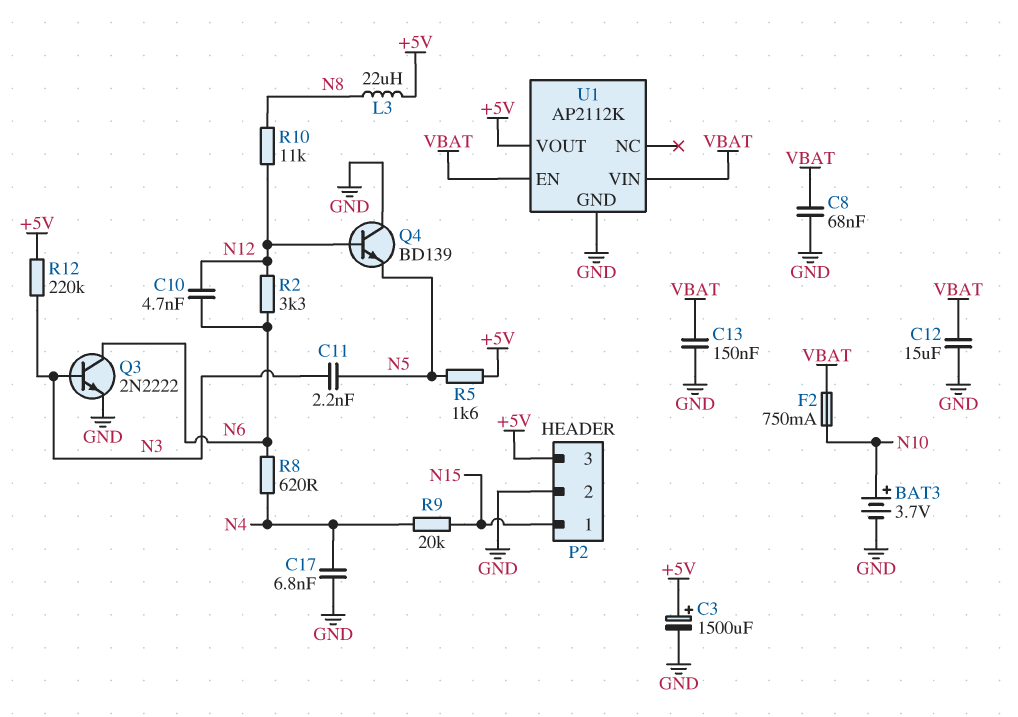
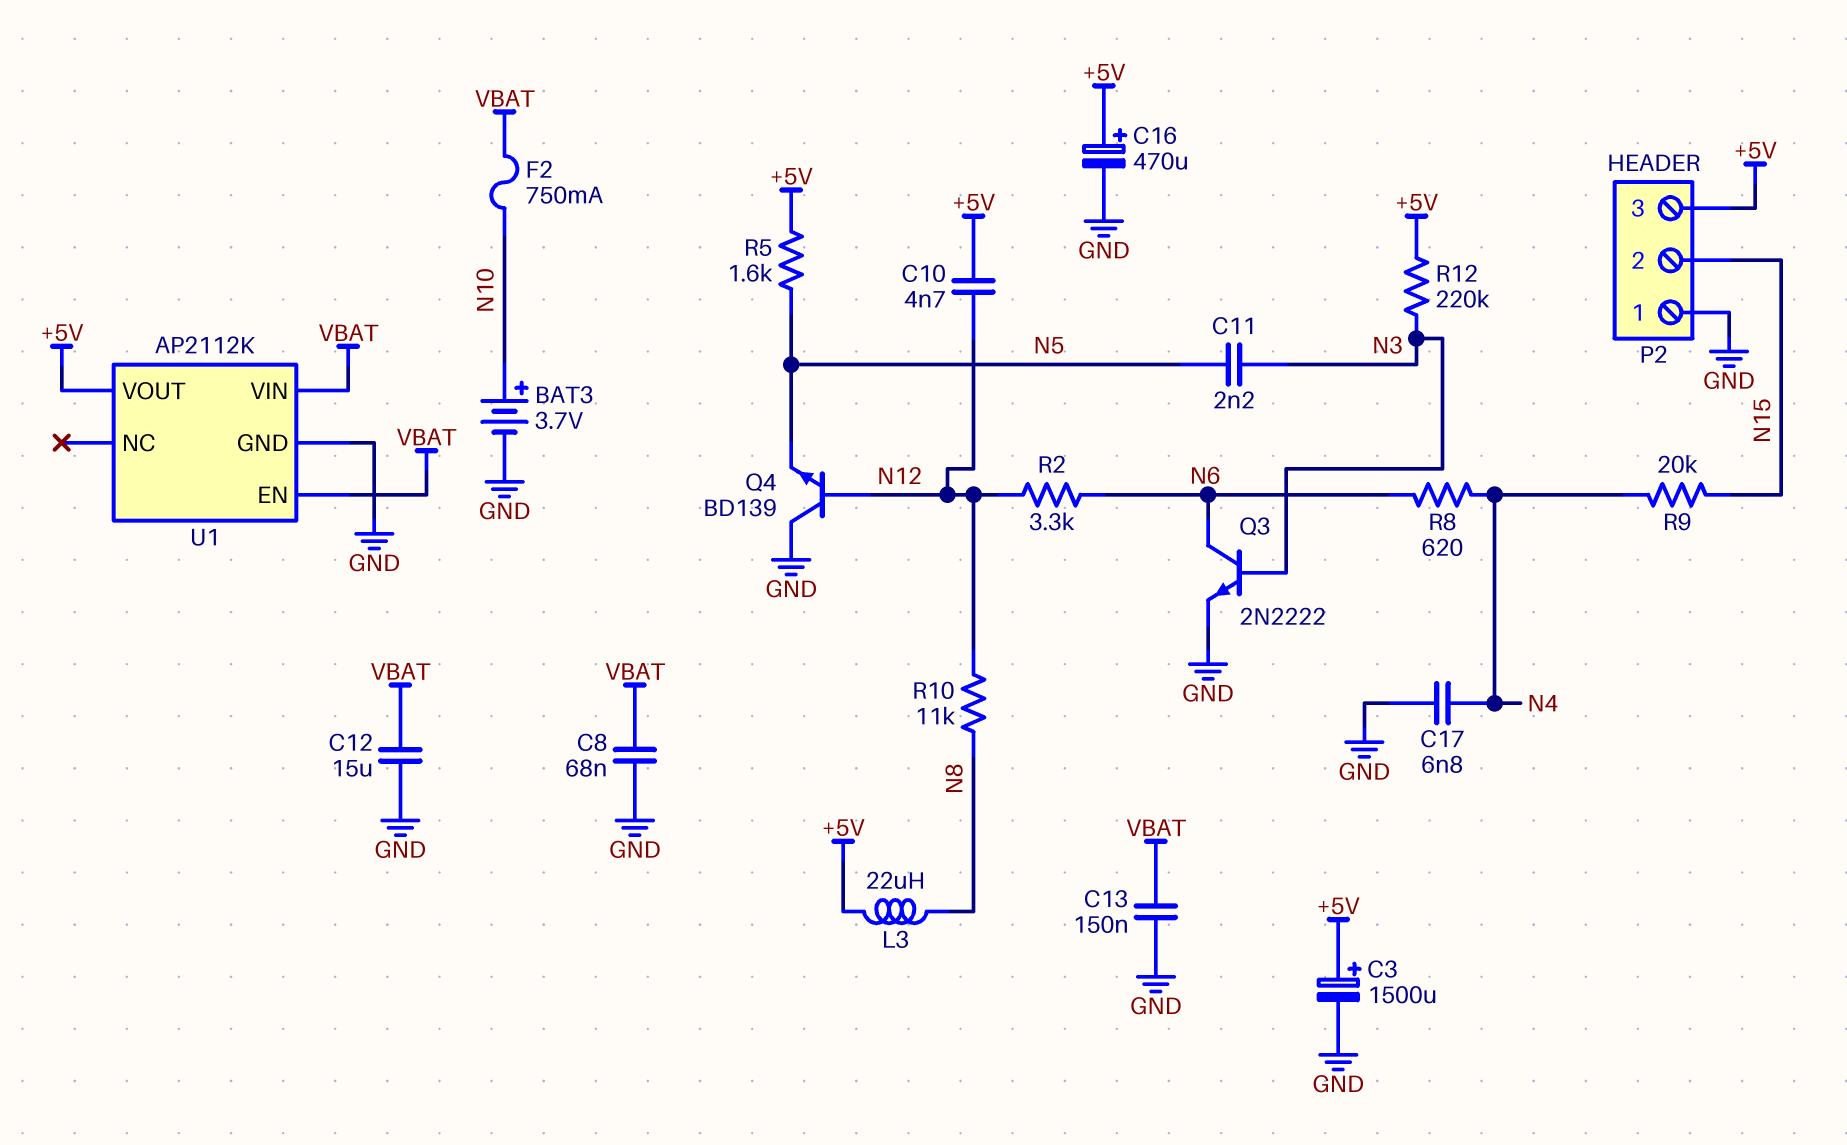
C10: 4.7nF (N6, N12) -> 4.7nF (+5V, N12)
C16: none -> 470uF (plus +5V, minus GND)
P2 pin 1: N15 -> GND
P2 pin 2: GND -> N15

